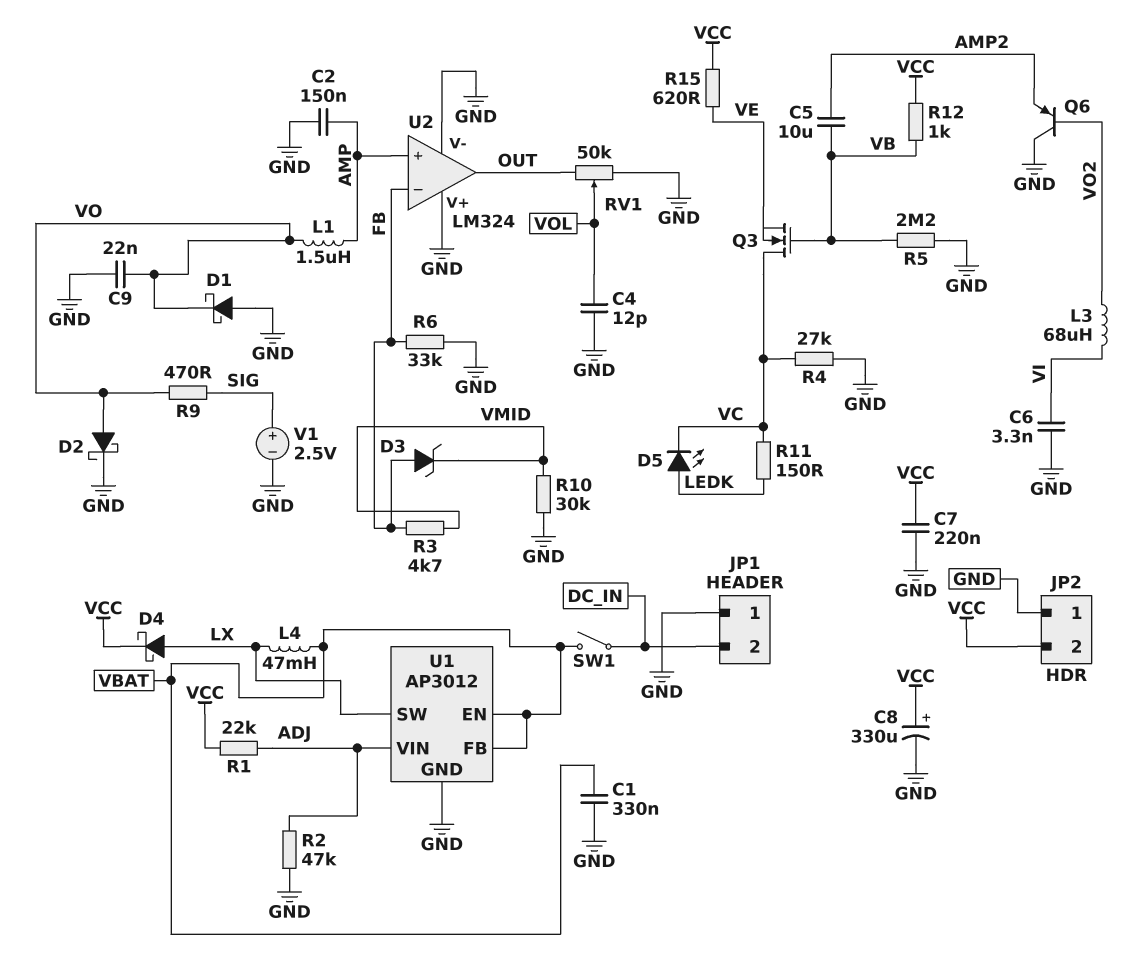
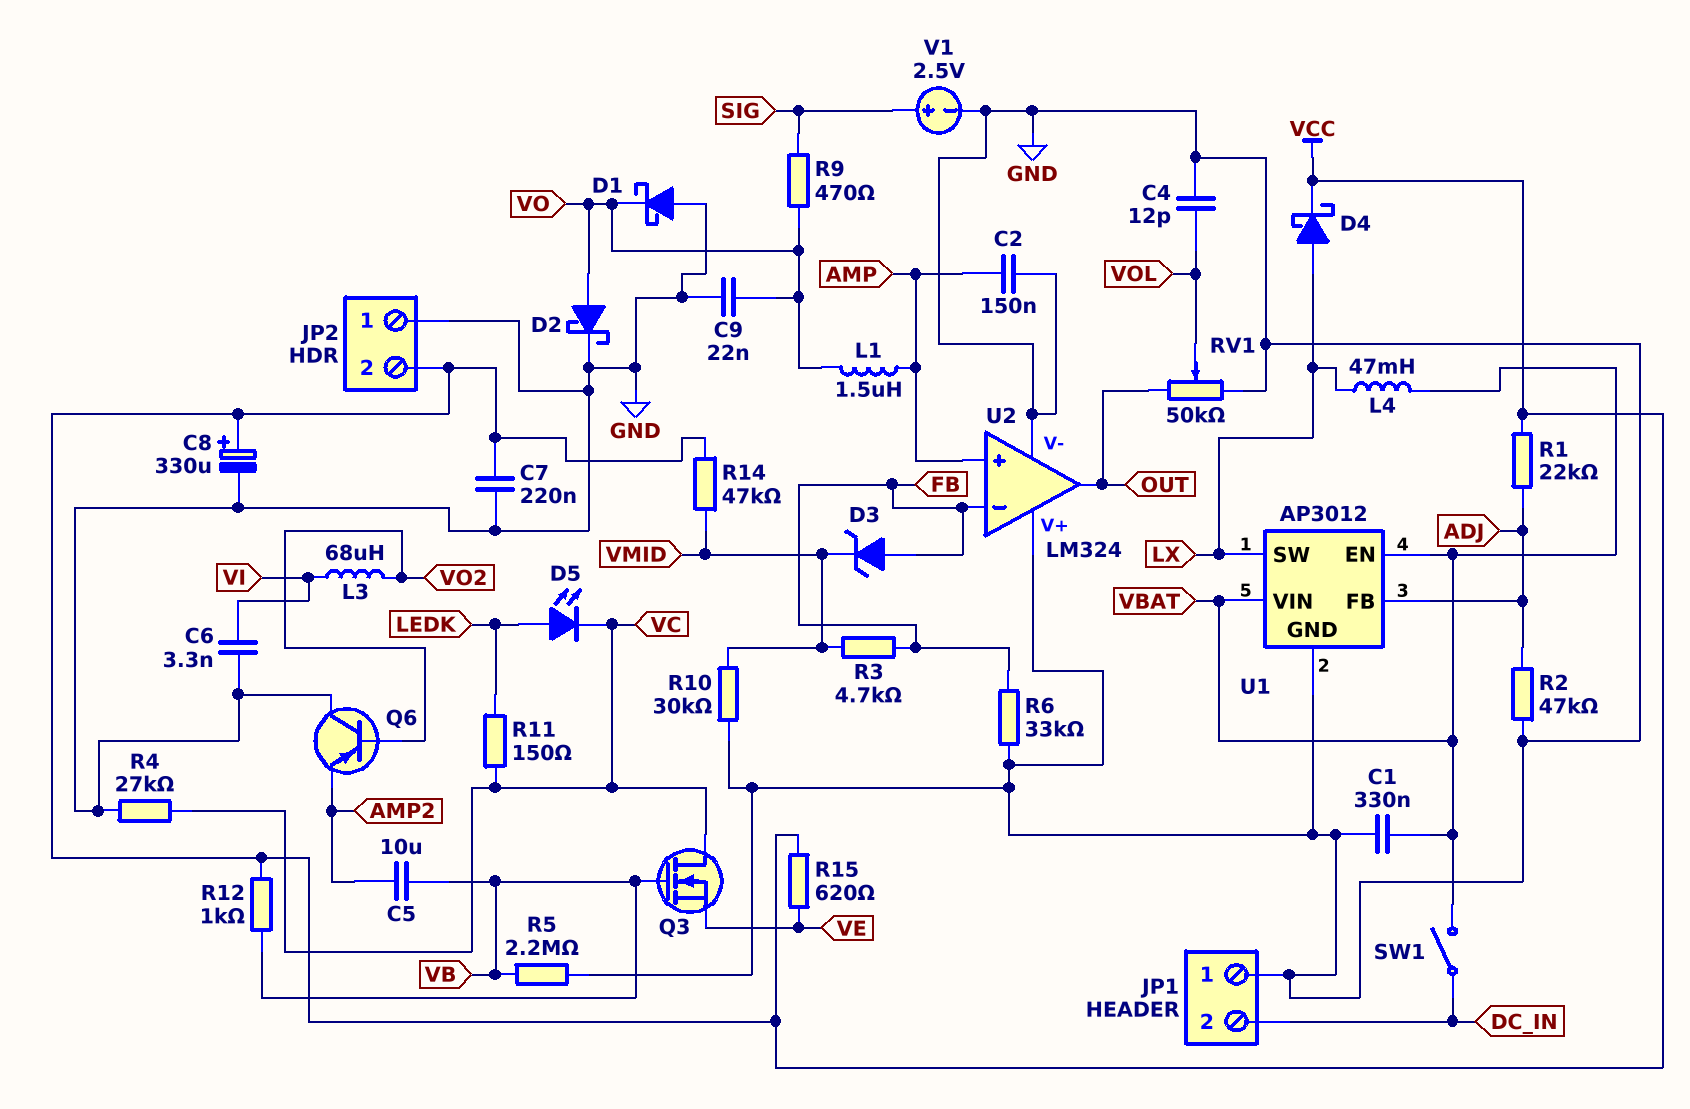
R14: none -> 47k (VCC, VMID)
U1 pin FB: VBAT -> ADJ
U1 pin VIN: ADJ -> VBAT

